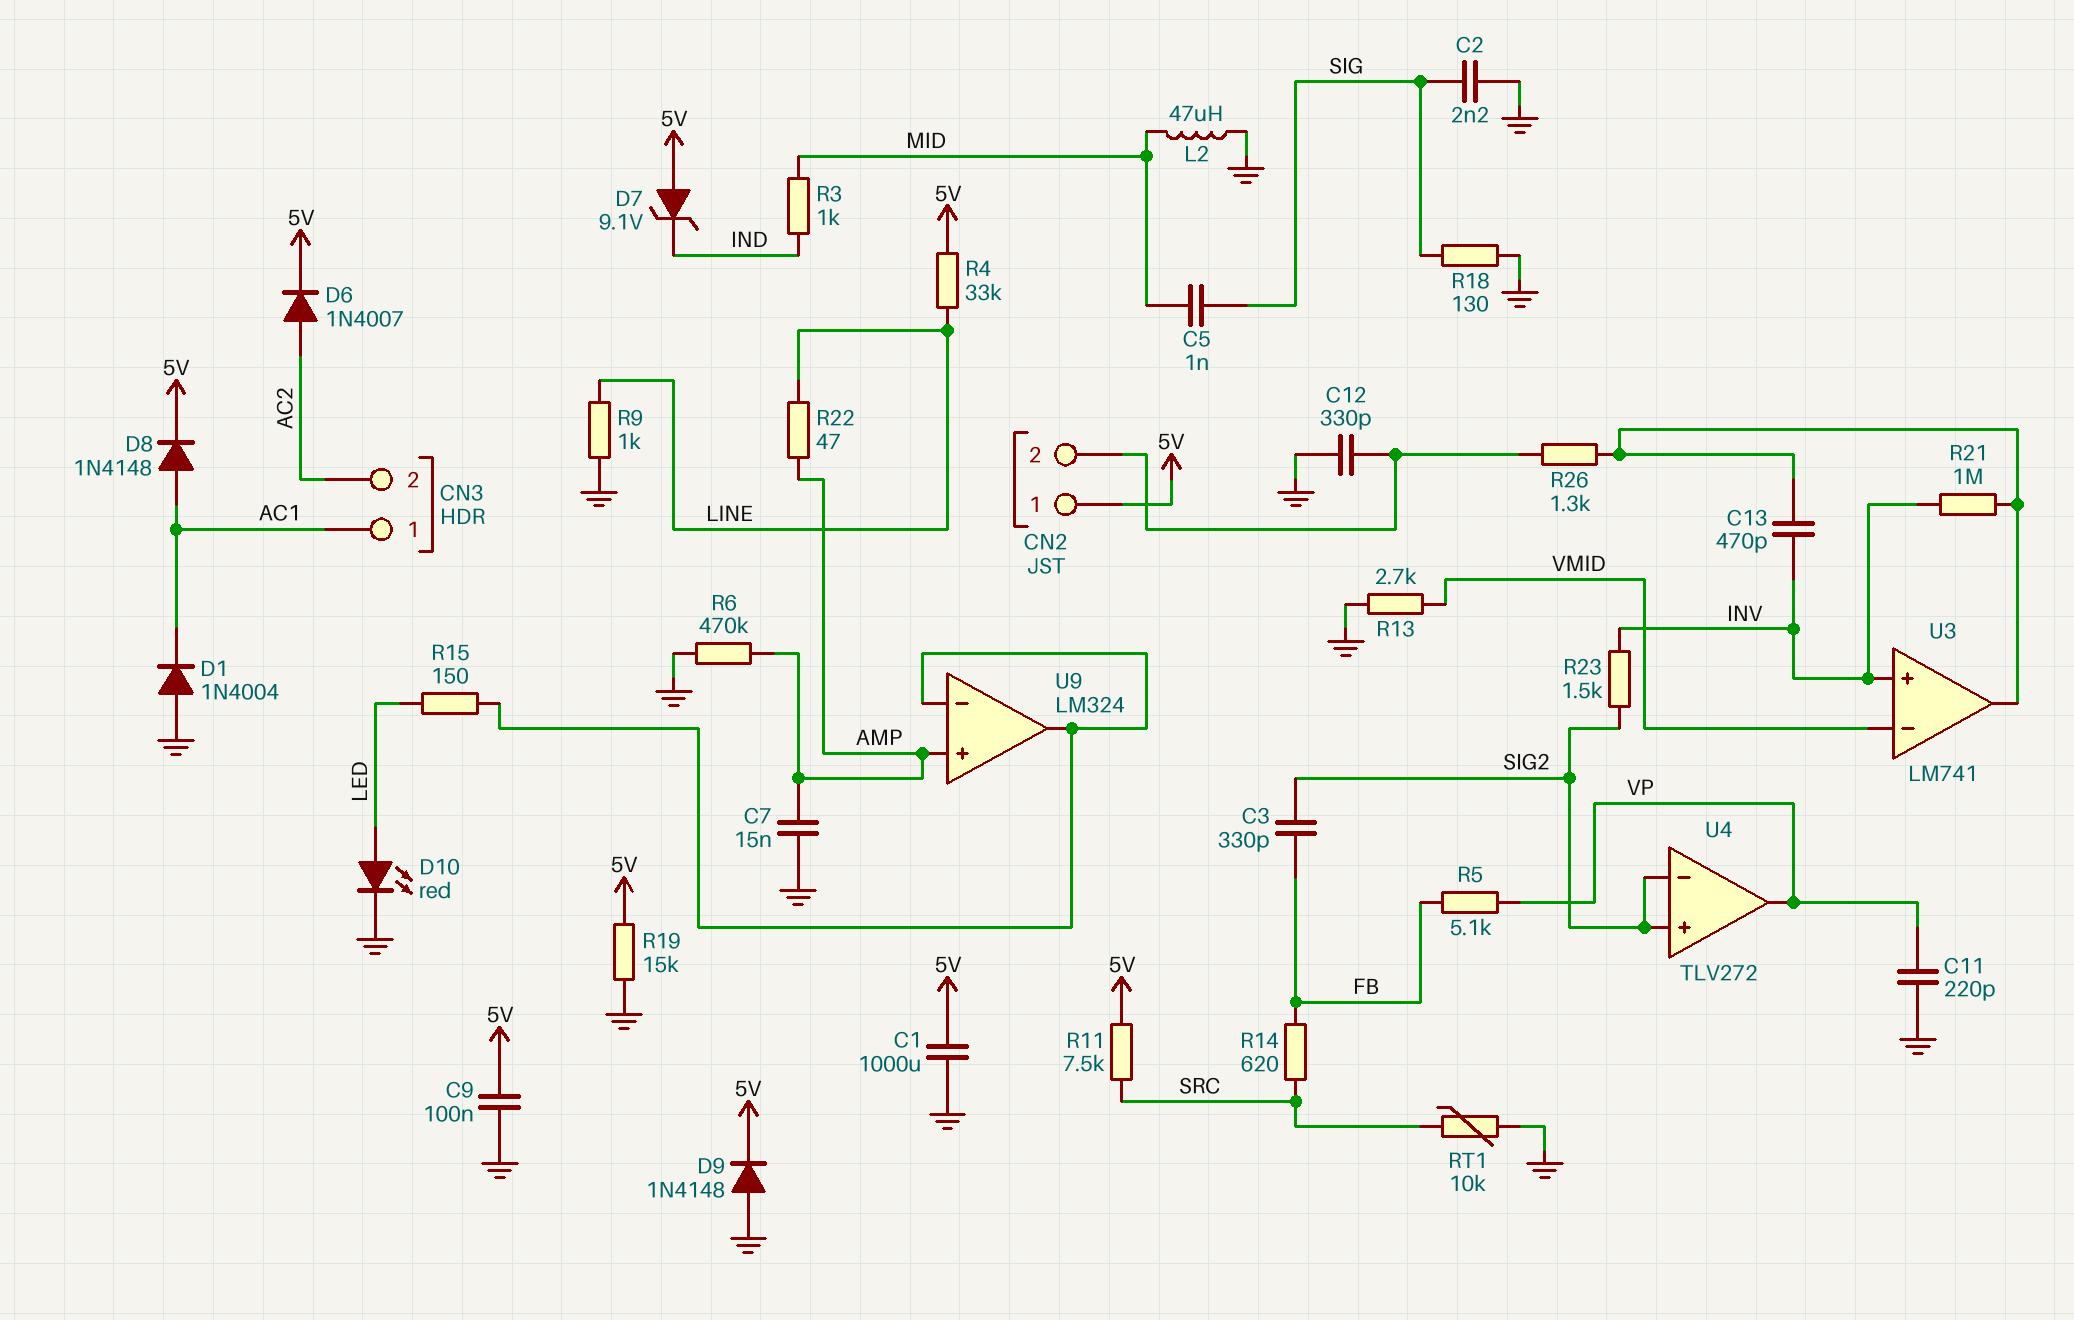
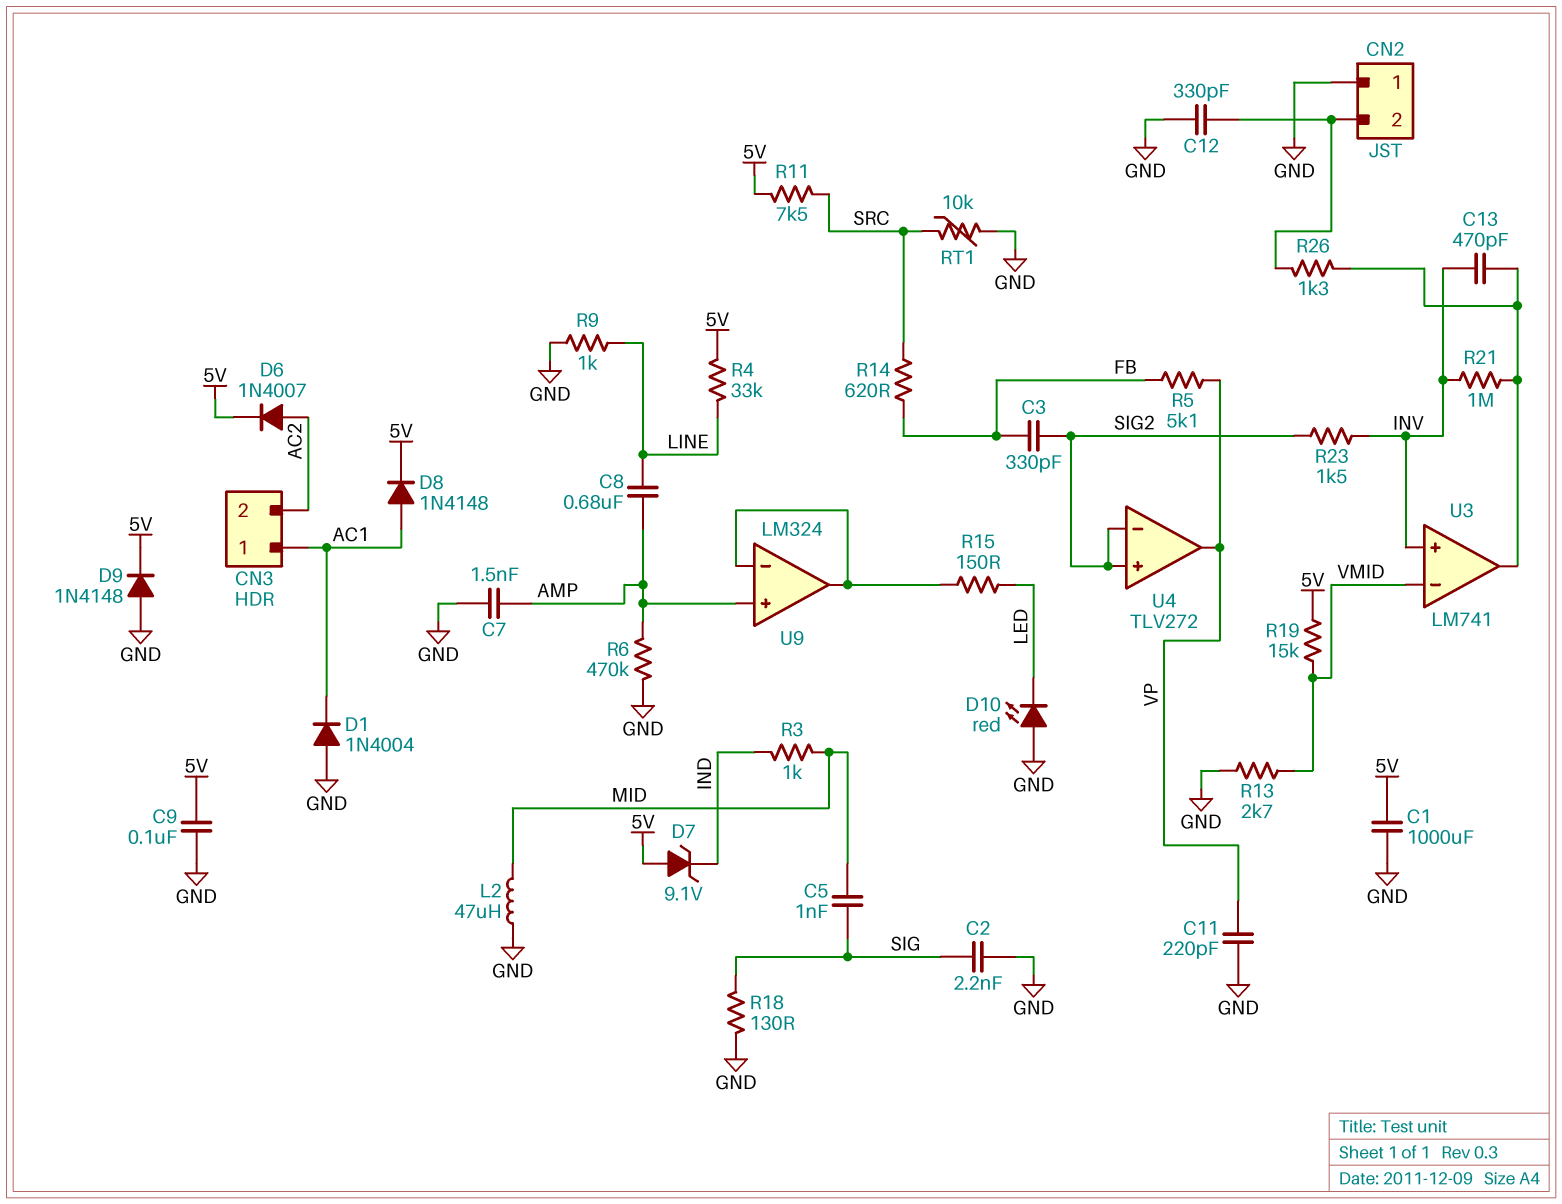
C7: 15nF (AMP, GND) -> 1.5nF (AMP, GND)
C8: none -> 680nF (AMP, LINE)
CN2 pin 1: 5V -> GND
D10: LED red (A LED, K GND) -> LED red (A GND, K LED)
R19: 15k (5V, GND) -> 15k (5V, VMID)
R22: 47 (AMP, LINE) -> none

